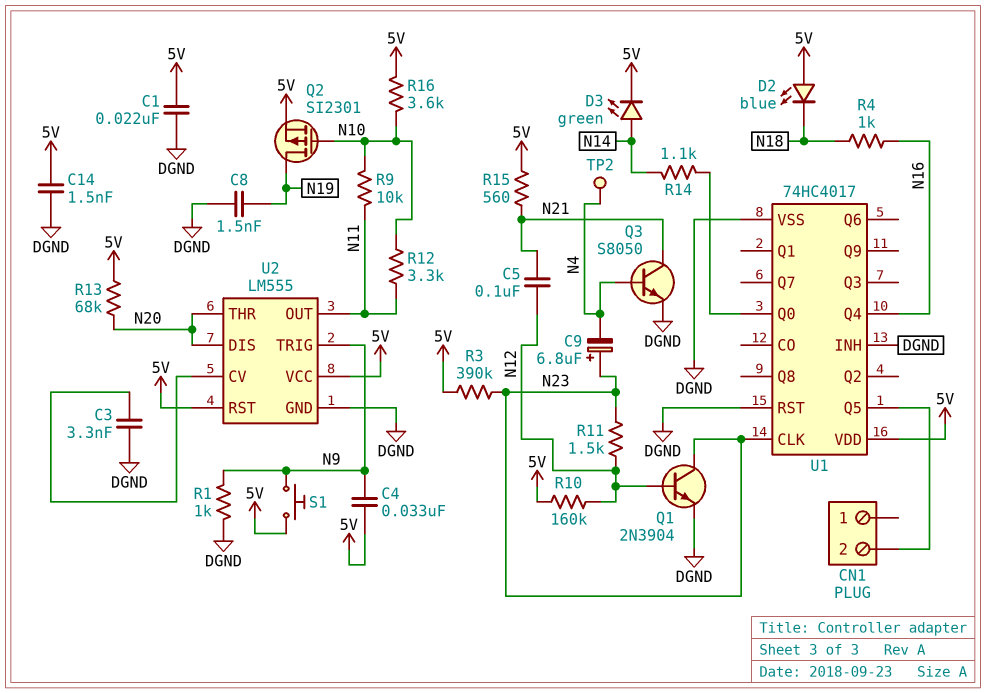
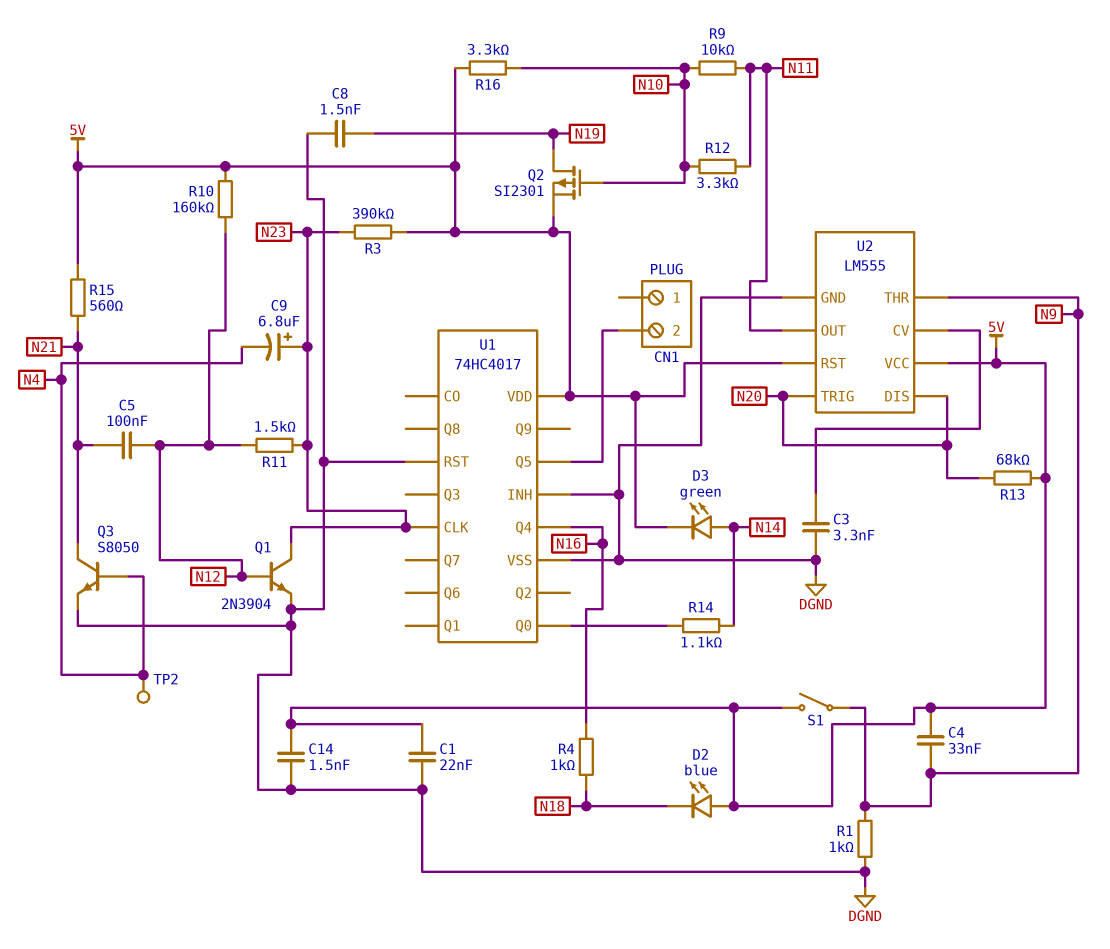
R16: 3.6k (5V, N10) -> 3.3k (5V, N10)
S1: button (5V, N9) -> switch (5V, N9)
U2 pin THR: N20 -> N9
U2 pin TRIG: N9 -> N20

